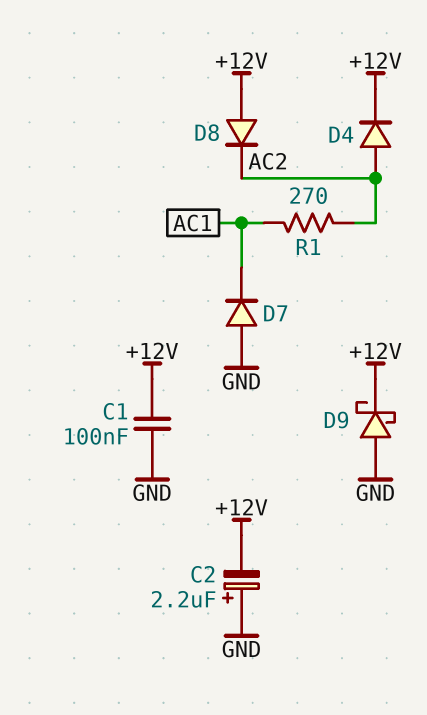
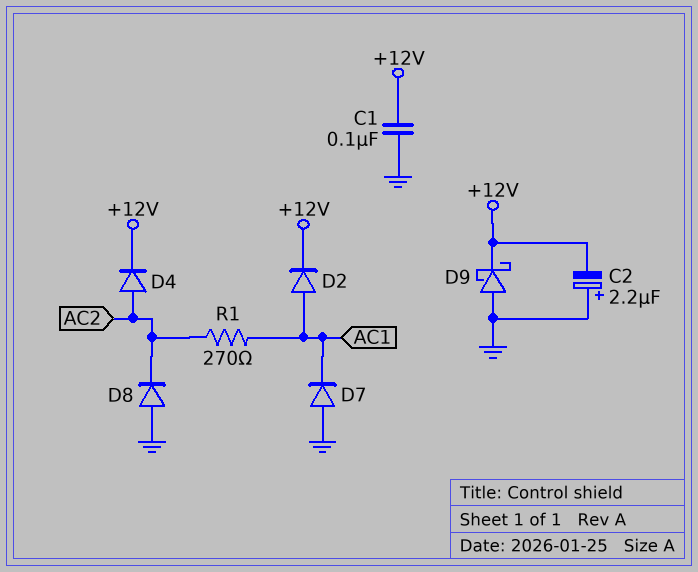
D2: none -> diode (A AC1, K +12V)
D8: diode (A +12V, K AC2) -> diode (A GND, K AC2)

